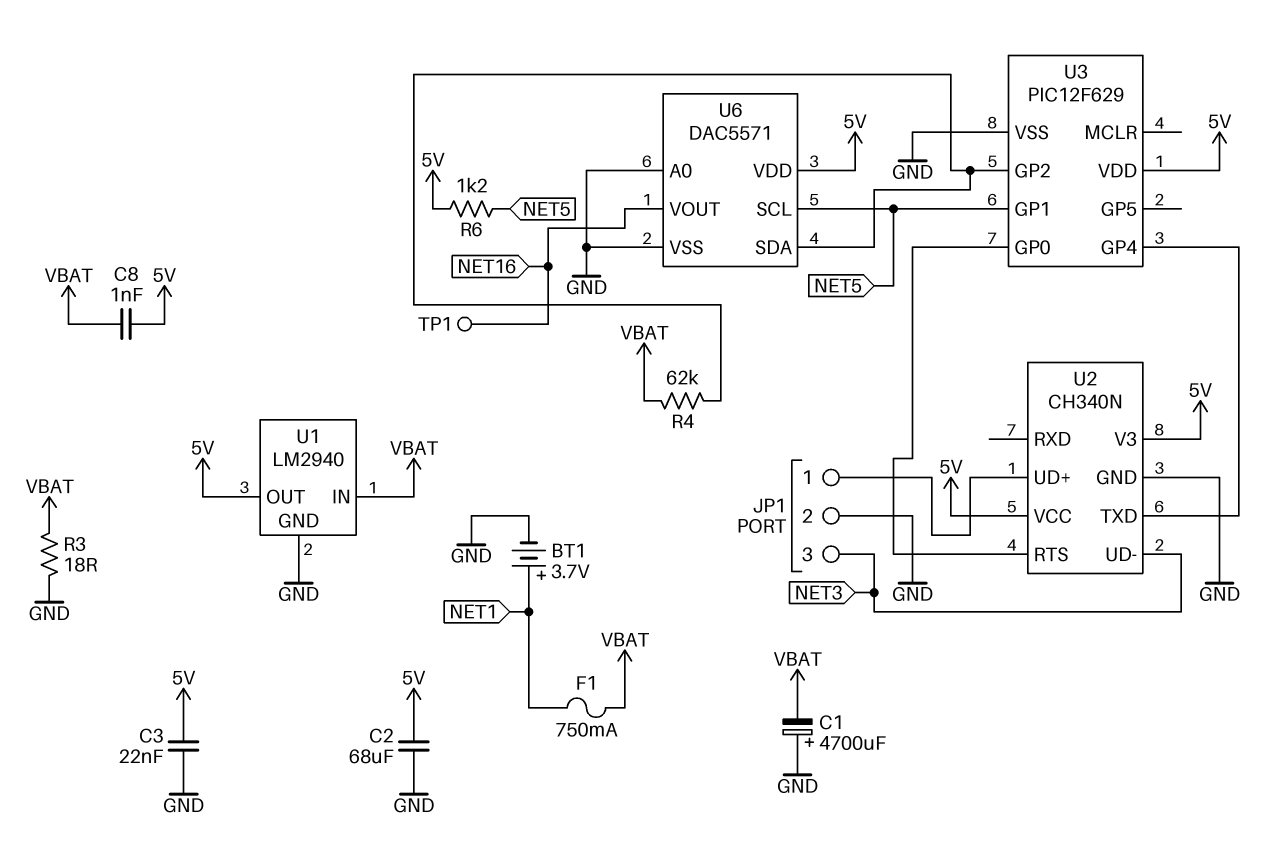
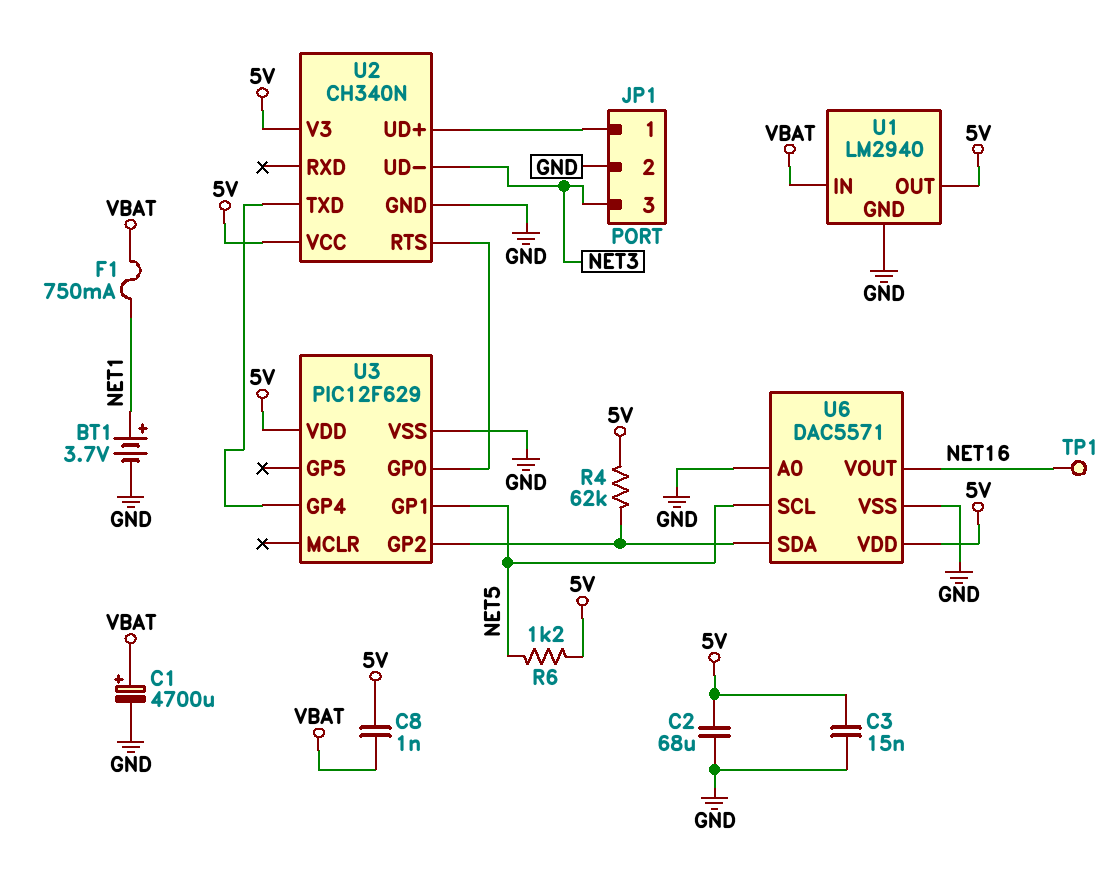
C1: 4700uF (plus GND, minus VBAT) -> 4700uF (plus VBAT, minus GND)
C3: 22nF (5V, GND) -> 15nF (5V, GND)
R3: 18 (GND, VBAT) -> none
R4: 62k (U3/GP2, VBAT) -> 62k (5V, U3/GP2)

